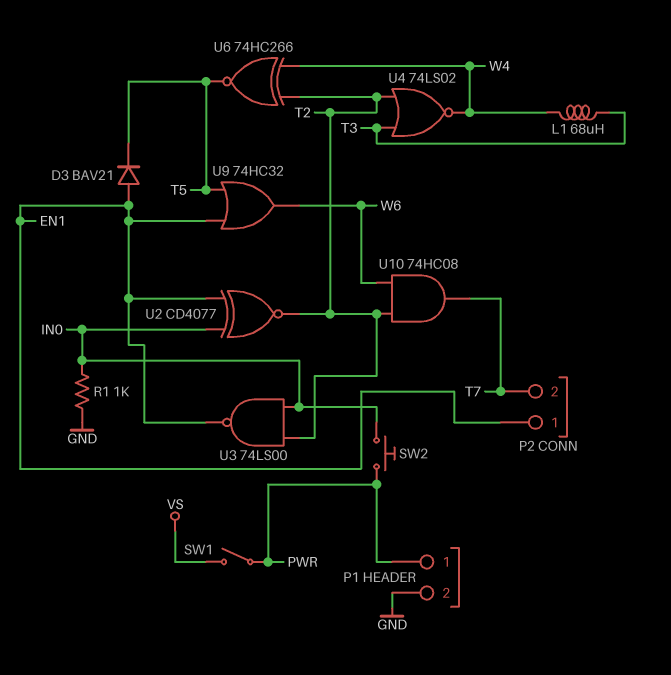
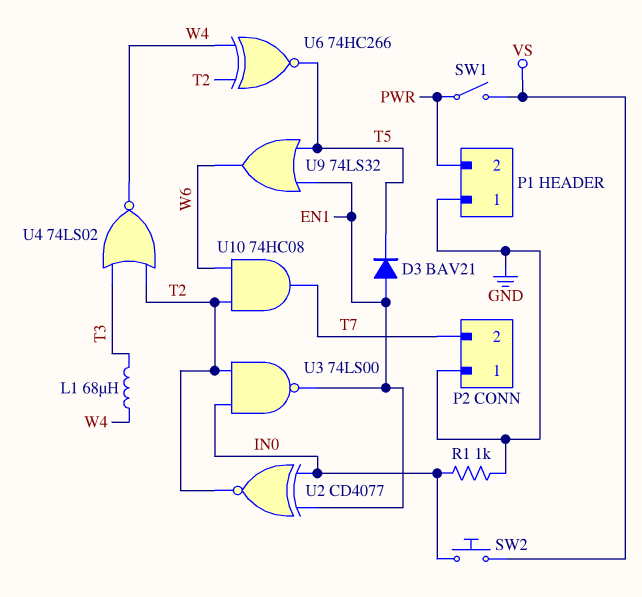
P1 pin 1: PWR -> GND
P1 pin 2: GND -> PWR
P2 pin 1: EN1 -> GND
SW2: button (IN0, PWR) -> button (IN0, VS)
U9: OR 74HC32 (in EN1, in T5, out W6) -> OR 74LS32 (in EN1, in T5, out W6)

